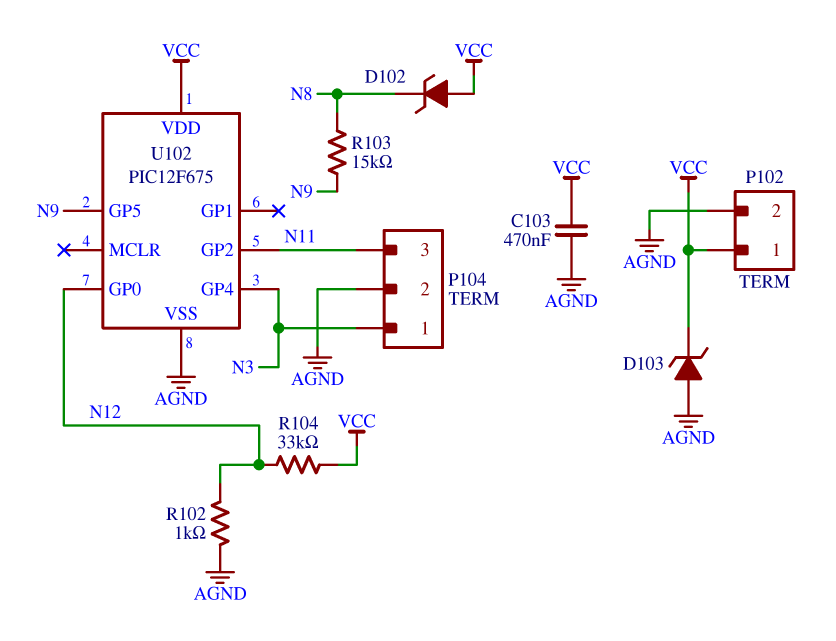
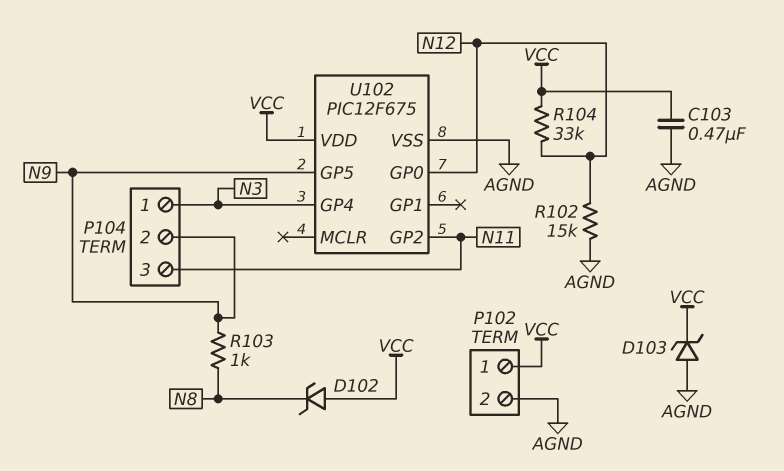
P104 pin 2: AGND -> N9
R102: 1k (AGND, N12) -> 15k (AGND, N12)
R103: 15k (N8, N9) -> 1k (N8, N9)

